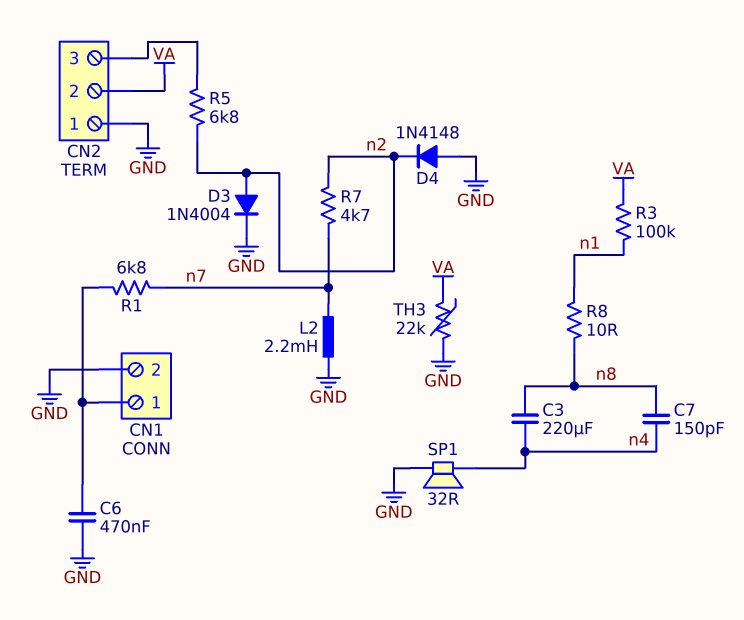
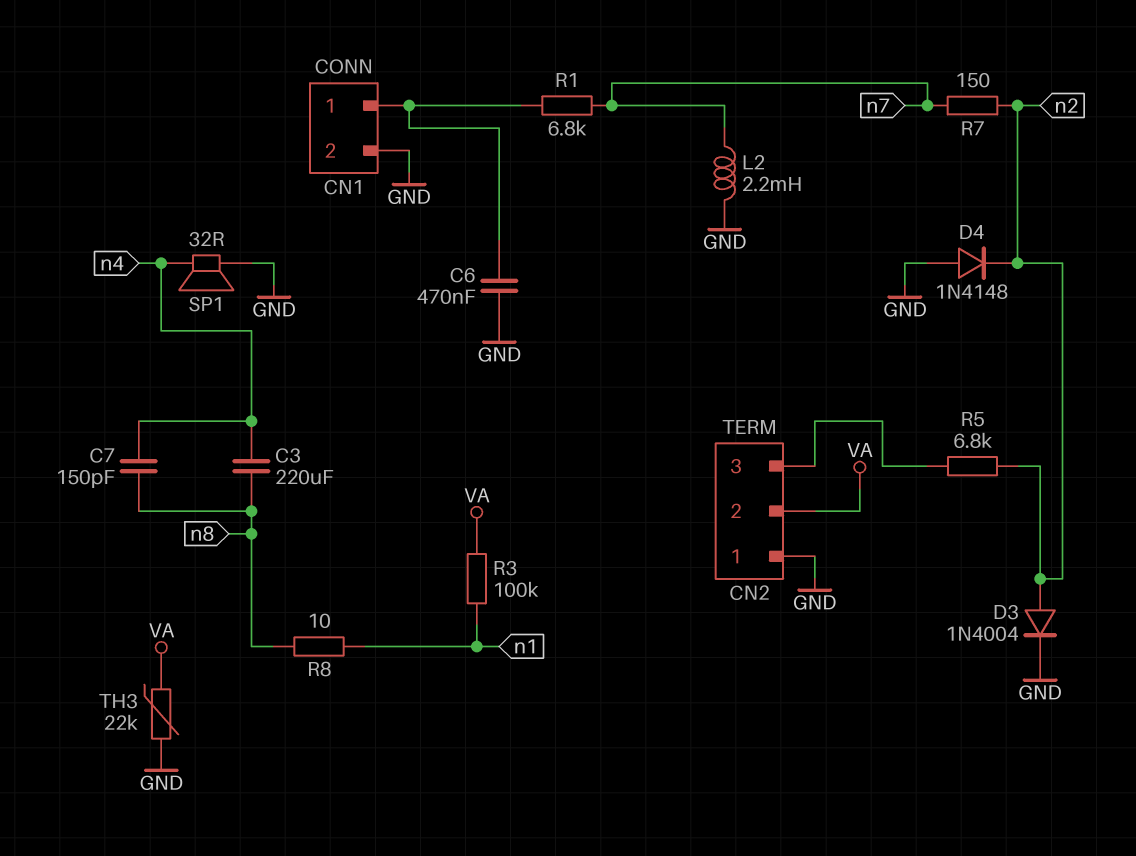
R7: 4.7k (n2, n7) -> 150 (n2, n7)

